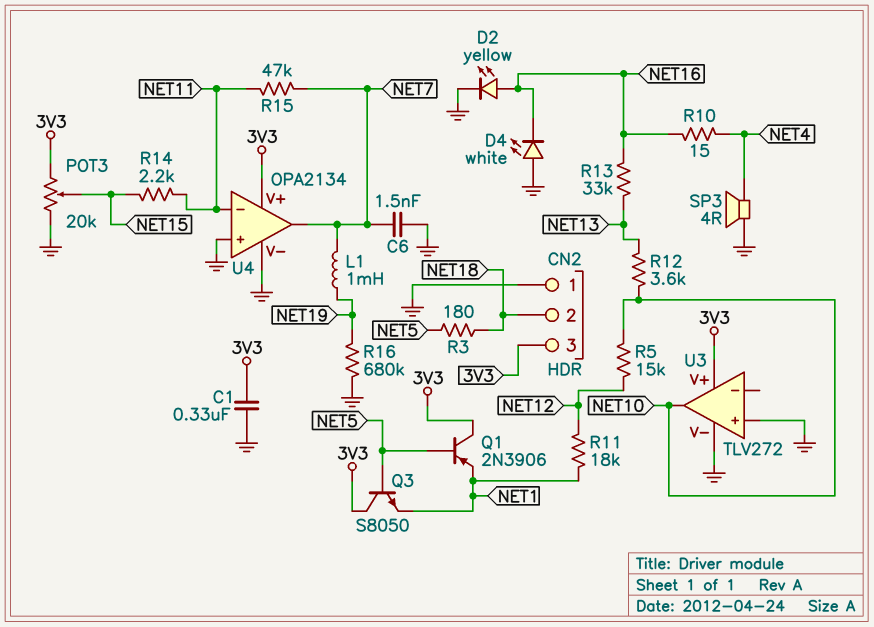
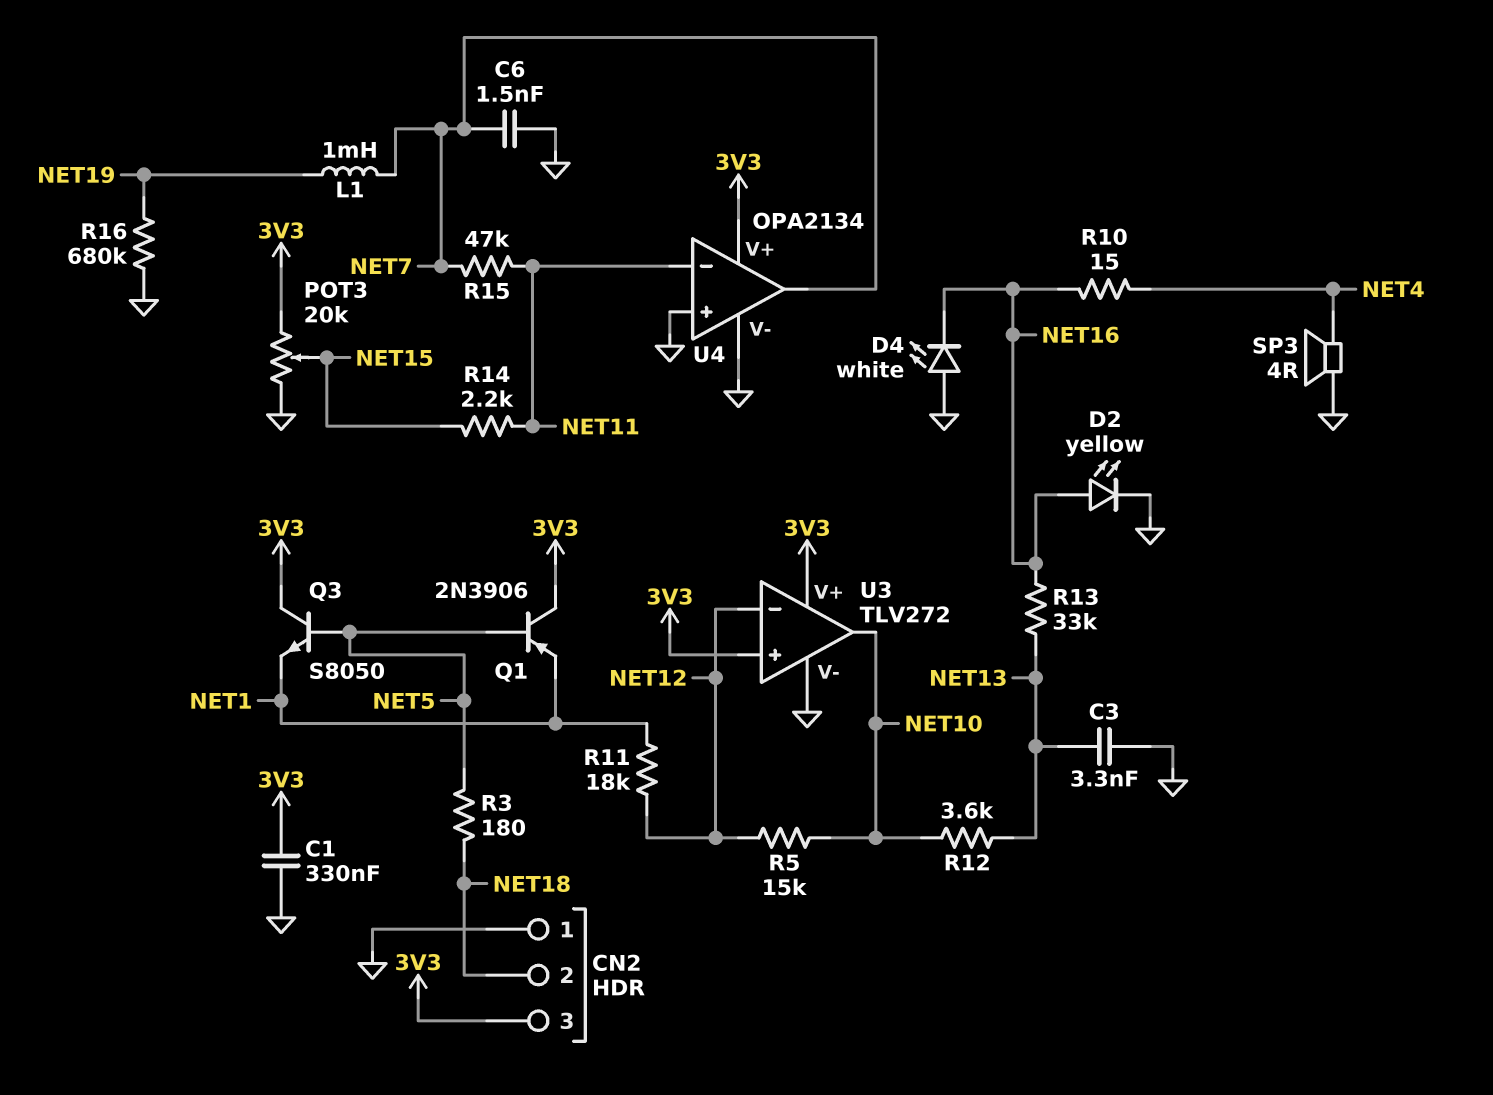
C3: none -> 3.3nF (GND, NET13)
U3 pin in+: GND -> 3V3
U3 pin in-: none -> NET12

